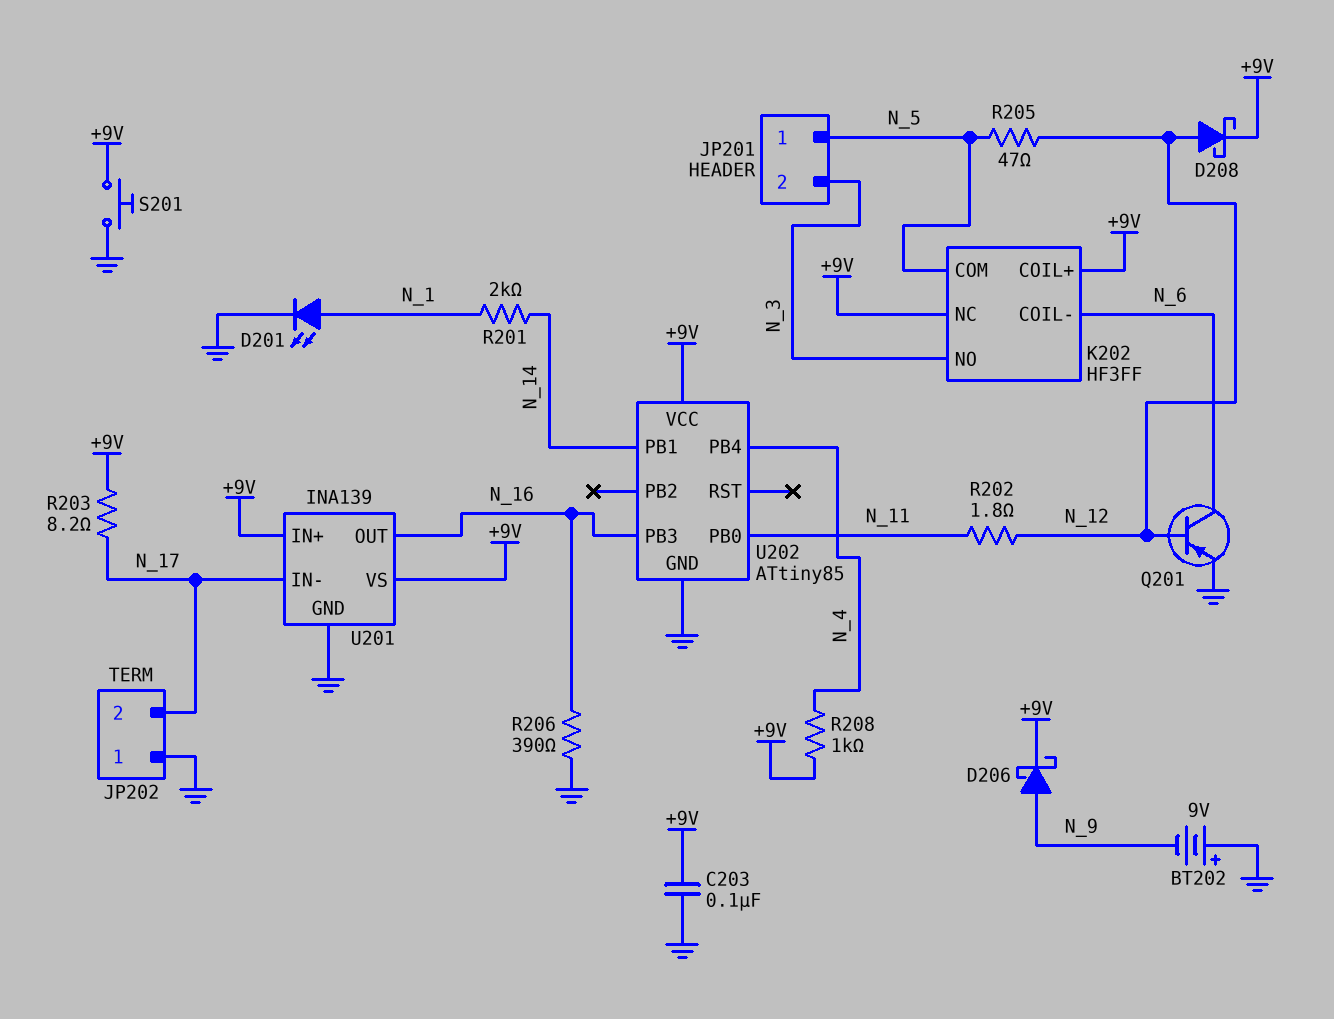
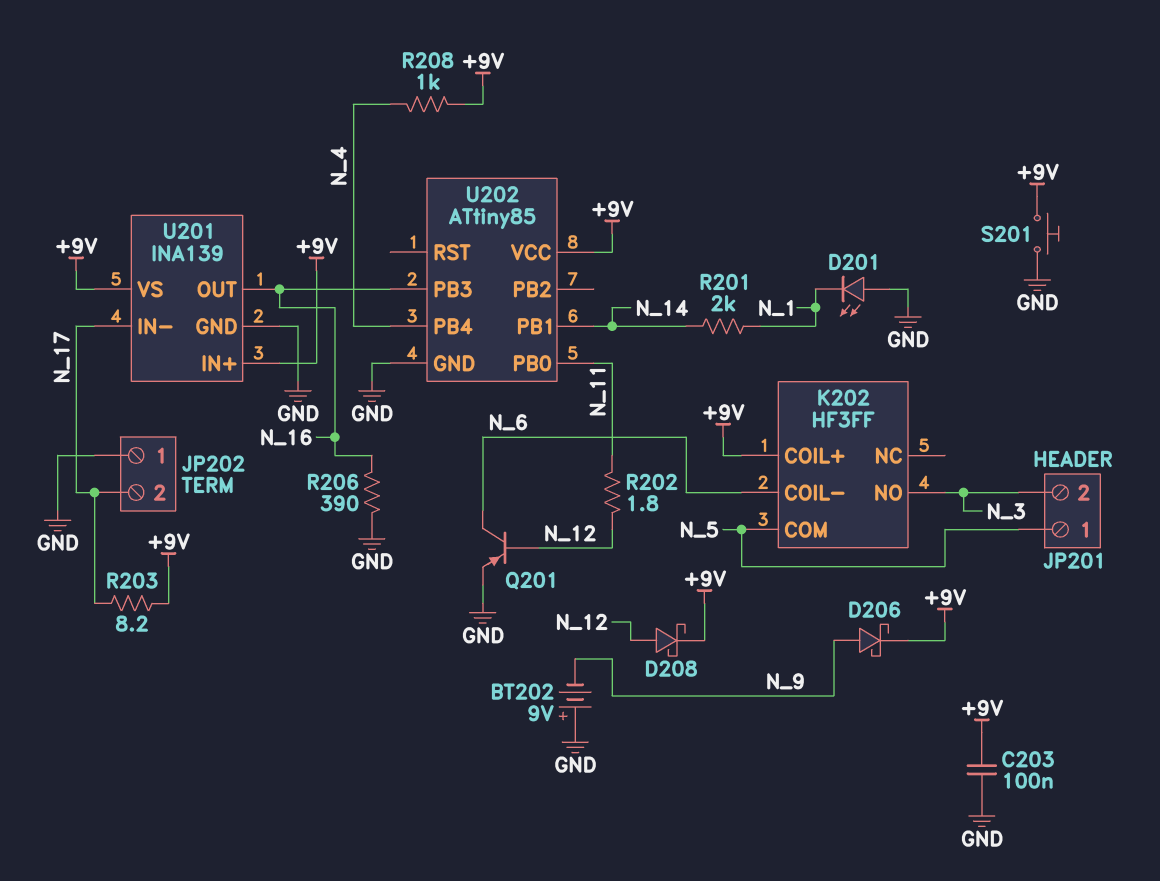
D201: LED (A N_1, K GND) -> LED (A GND, K N_1)
K202 pin NC: +9V -> none
R205: 47 (N_5, N_12) -> none

